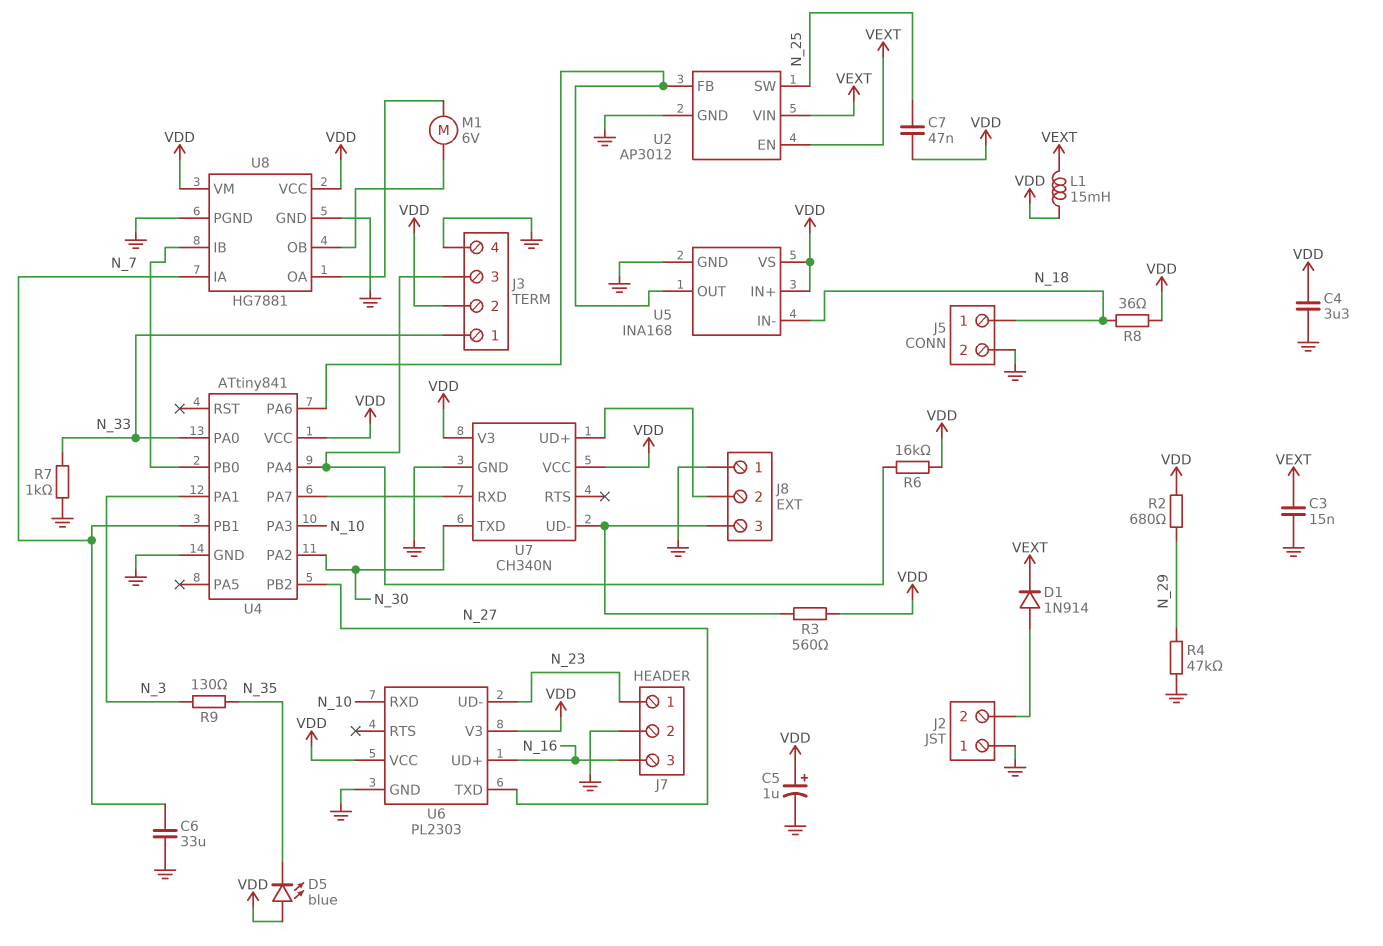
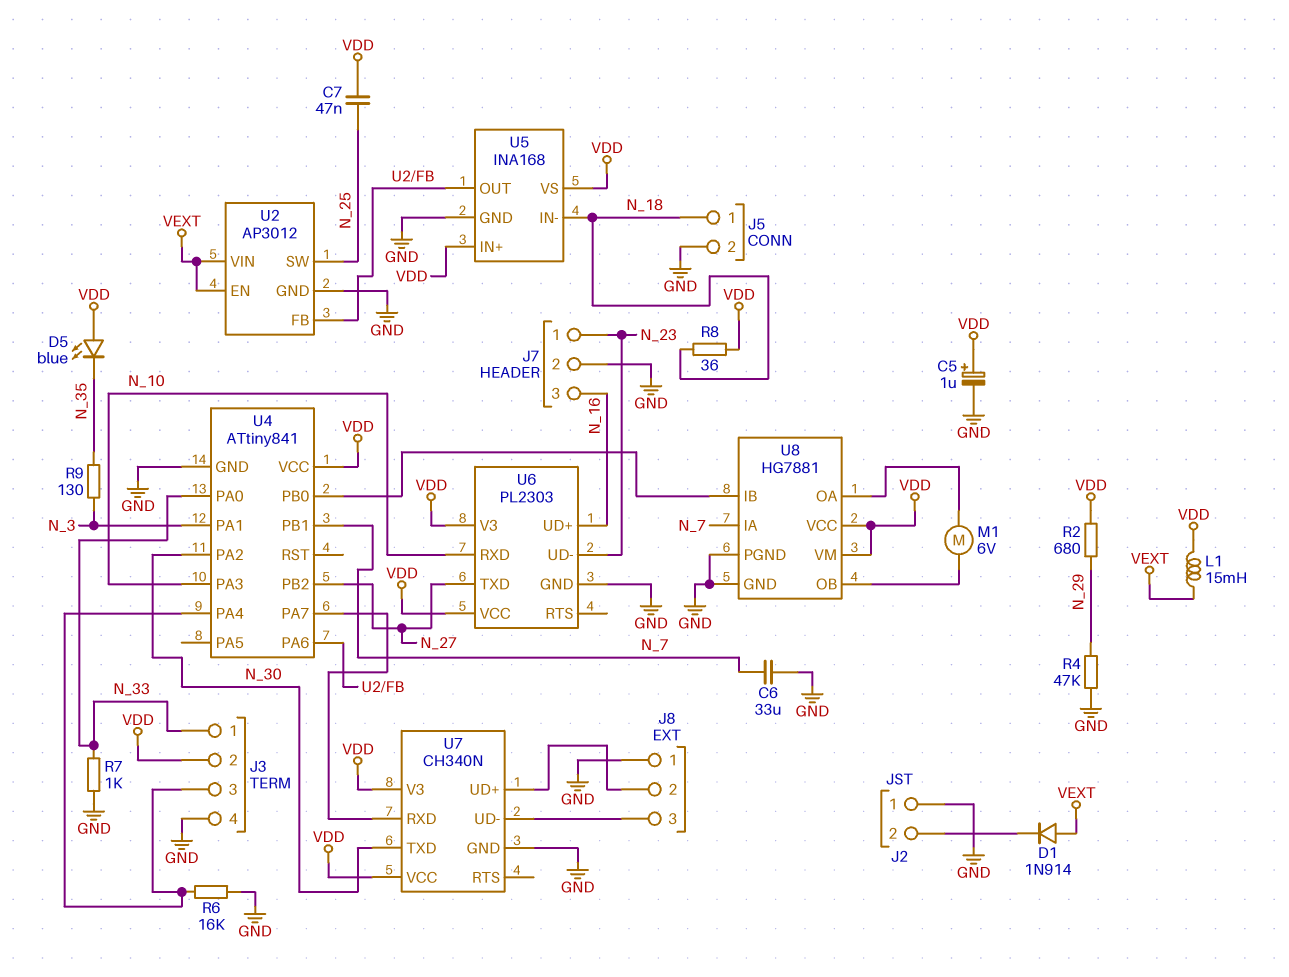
C3: 15nF (GND, VEXT) -> none
C4: 3.3uF (GND, VDD) -> none
D1: diode 1N914 (A J2/2, K VEXT) -> diode 1N914 (A VEXT, K J2/2)
R3: 560 (J8/3, VDD) -> none
R6: 16k (J3/3, VDD) -> 16k (GND, J3/3)

